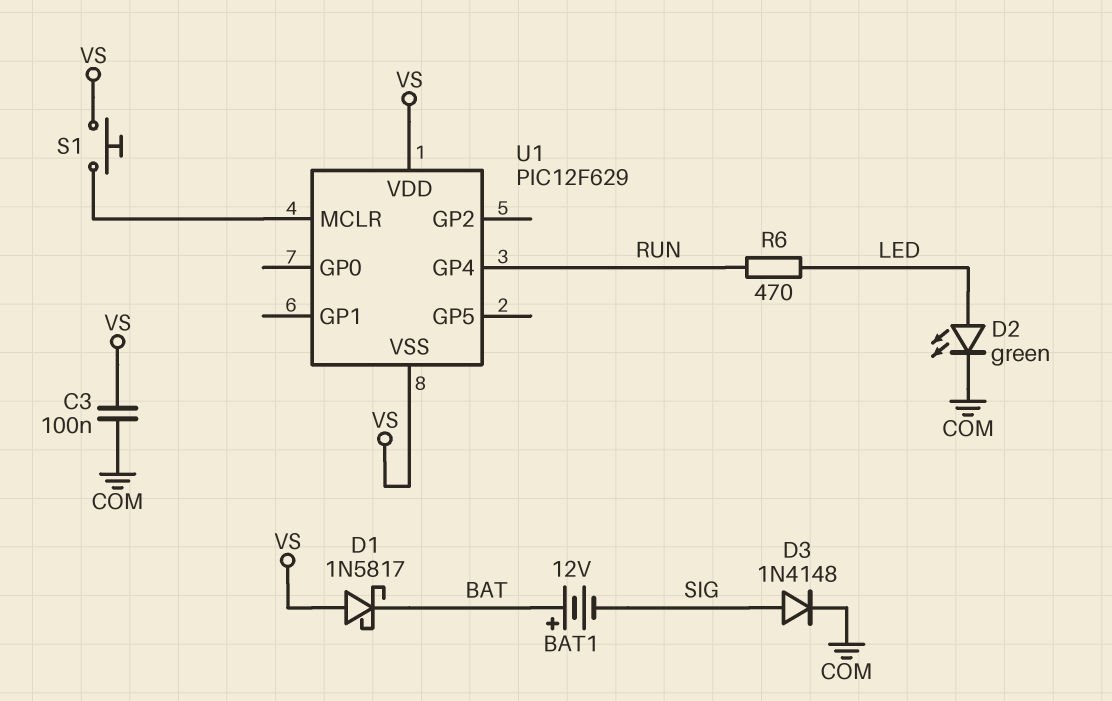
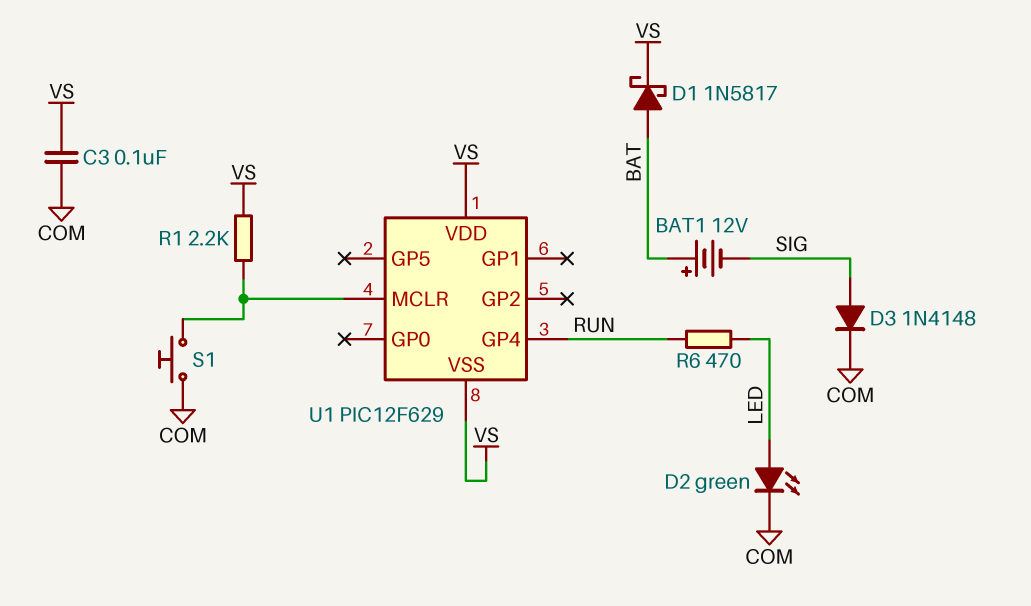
D1: schottky 1N5817 (A VS, K BAT) -> schottky 1N5817 (A BAT, K VS)
R1: none -> 2.2k (U1/MCLR, VS)
S1: button (U1/MCLR, VS) -> button (COM, U1/MCLR)

